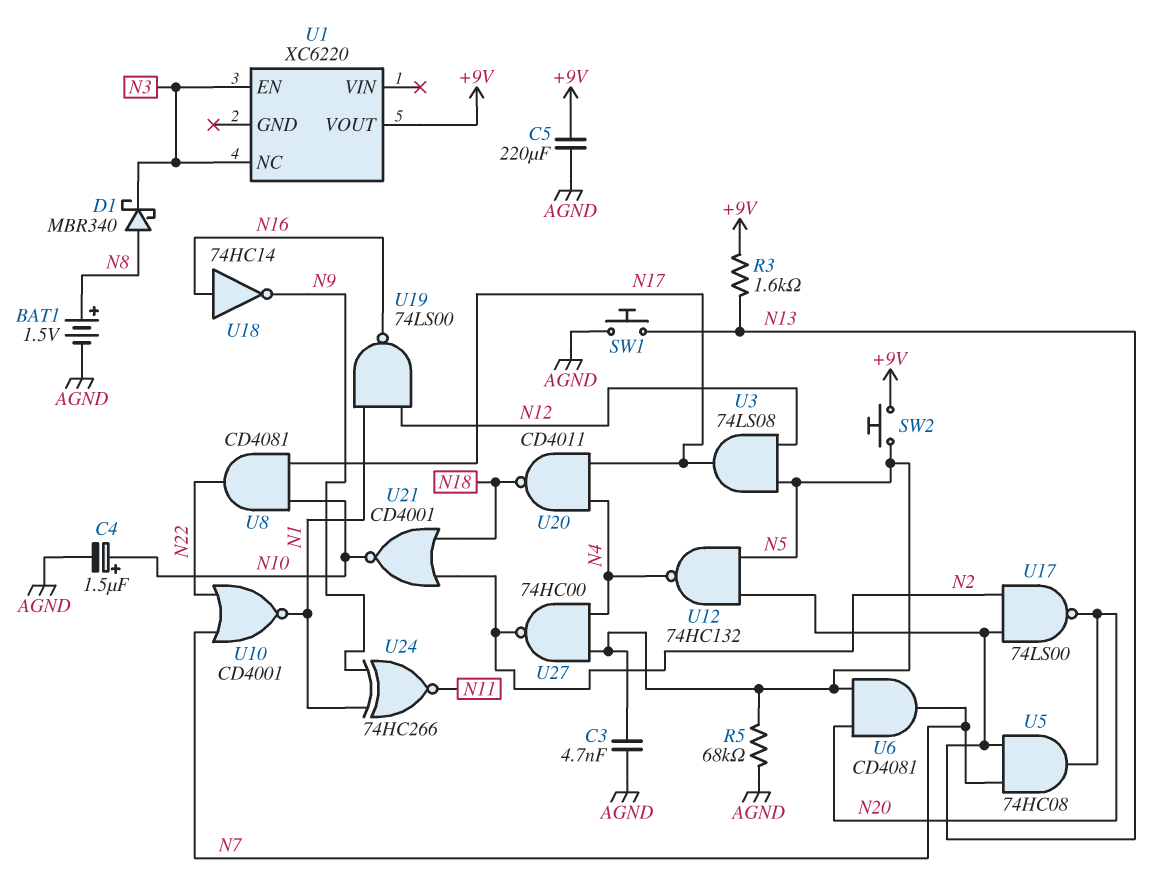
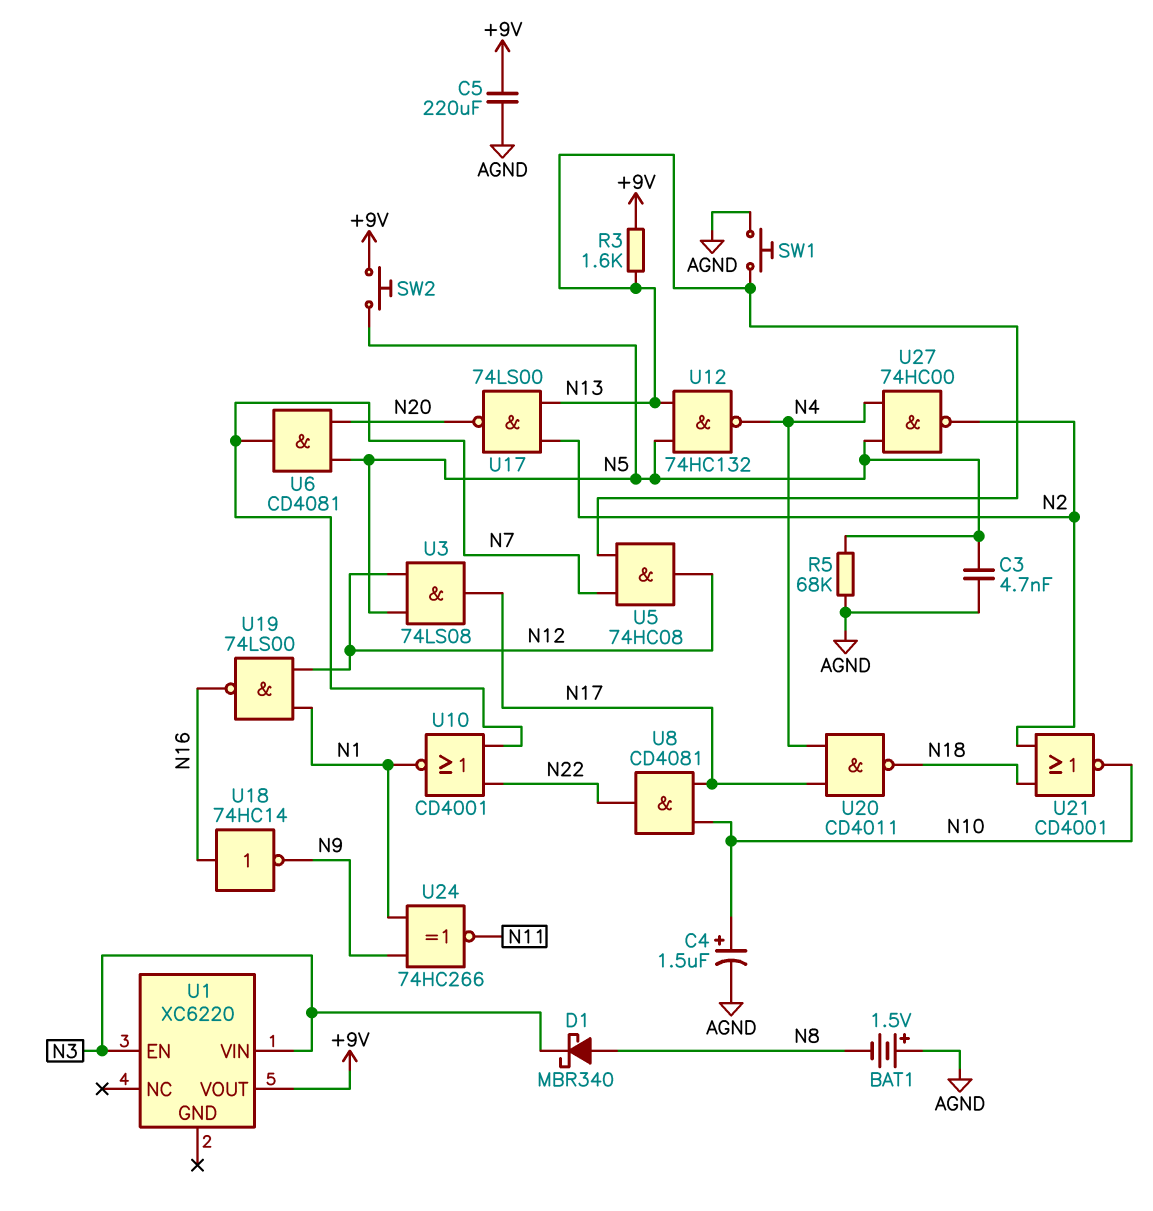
BAT1: 1.5V (plus N8, minus AGND) -> 1.5V (plus AGND, minus N8)
U1 pin NC: N3 -> none
U1 pin VIN: none -> N3
U5: AND 74HC08 (in N7, in N13, out N20) -> AND 74HC08 (in N7, in N13, out N12)

